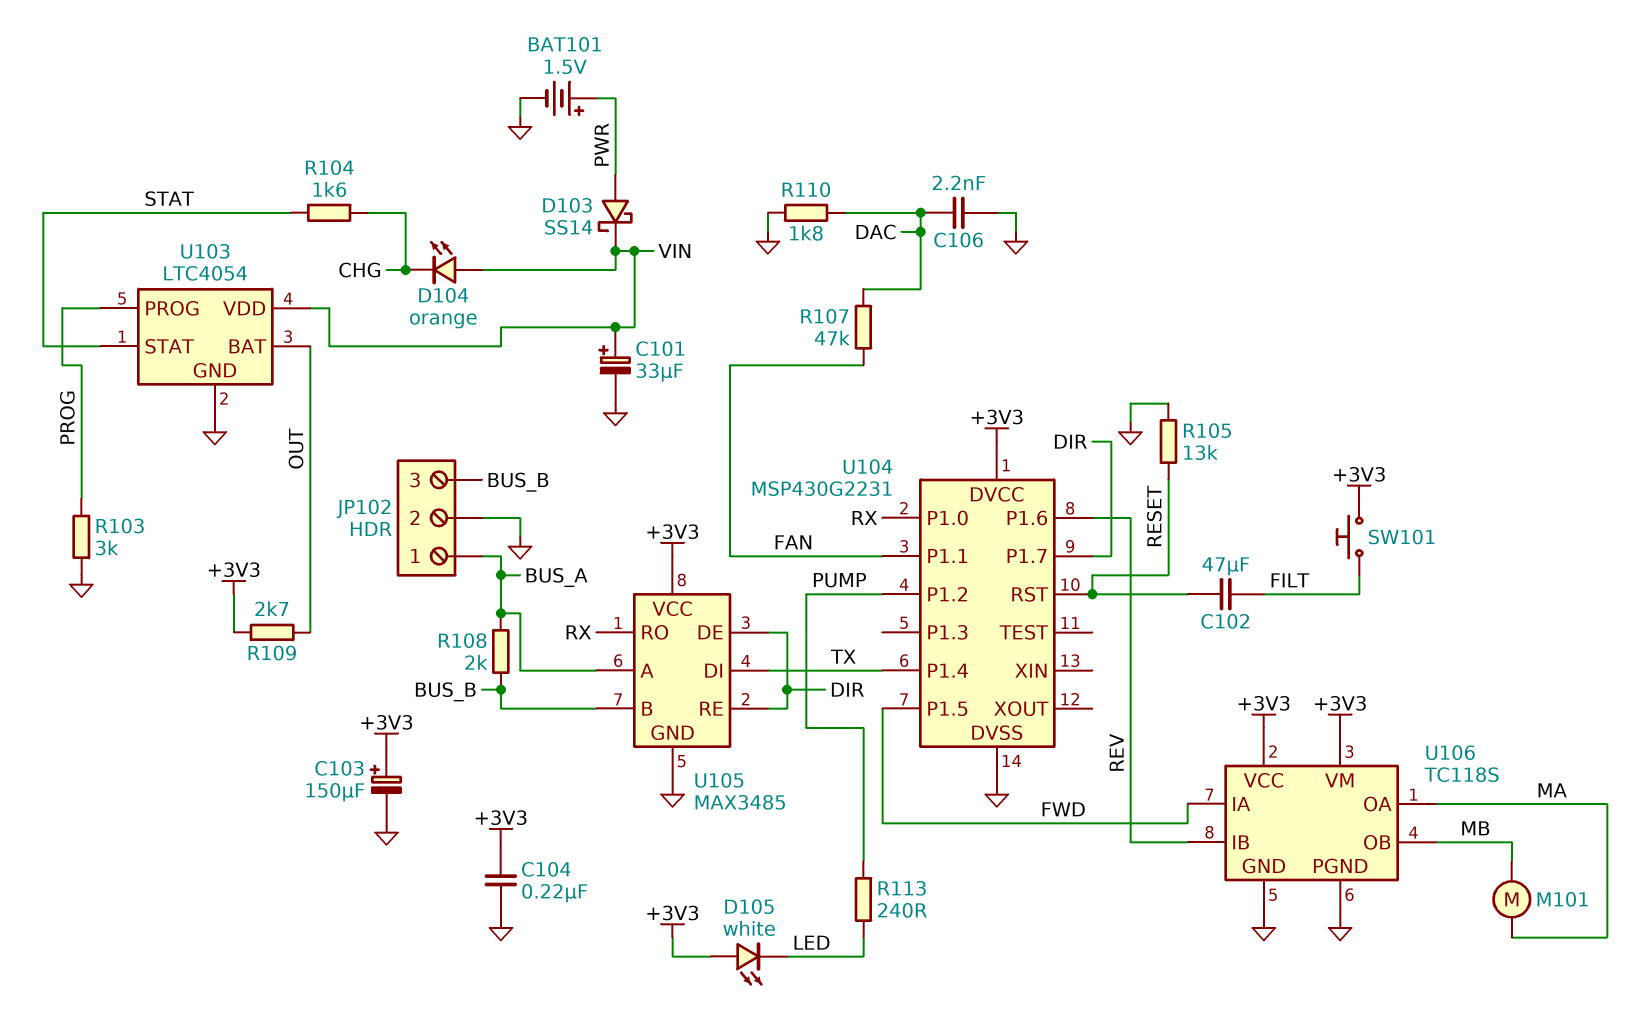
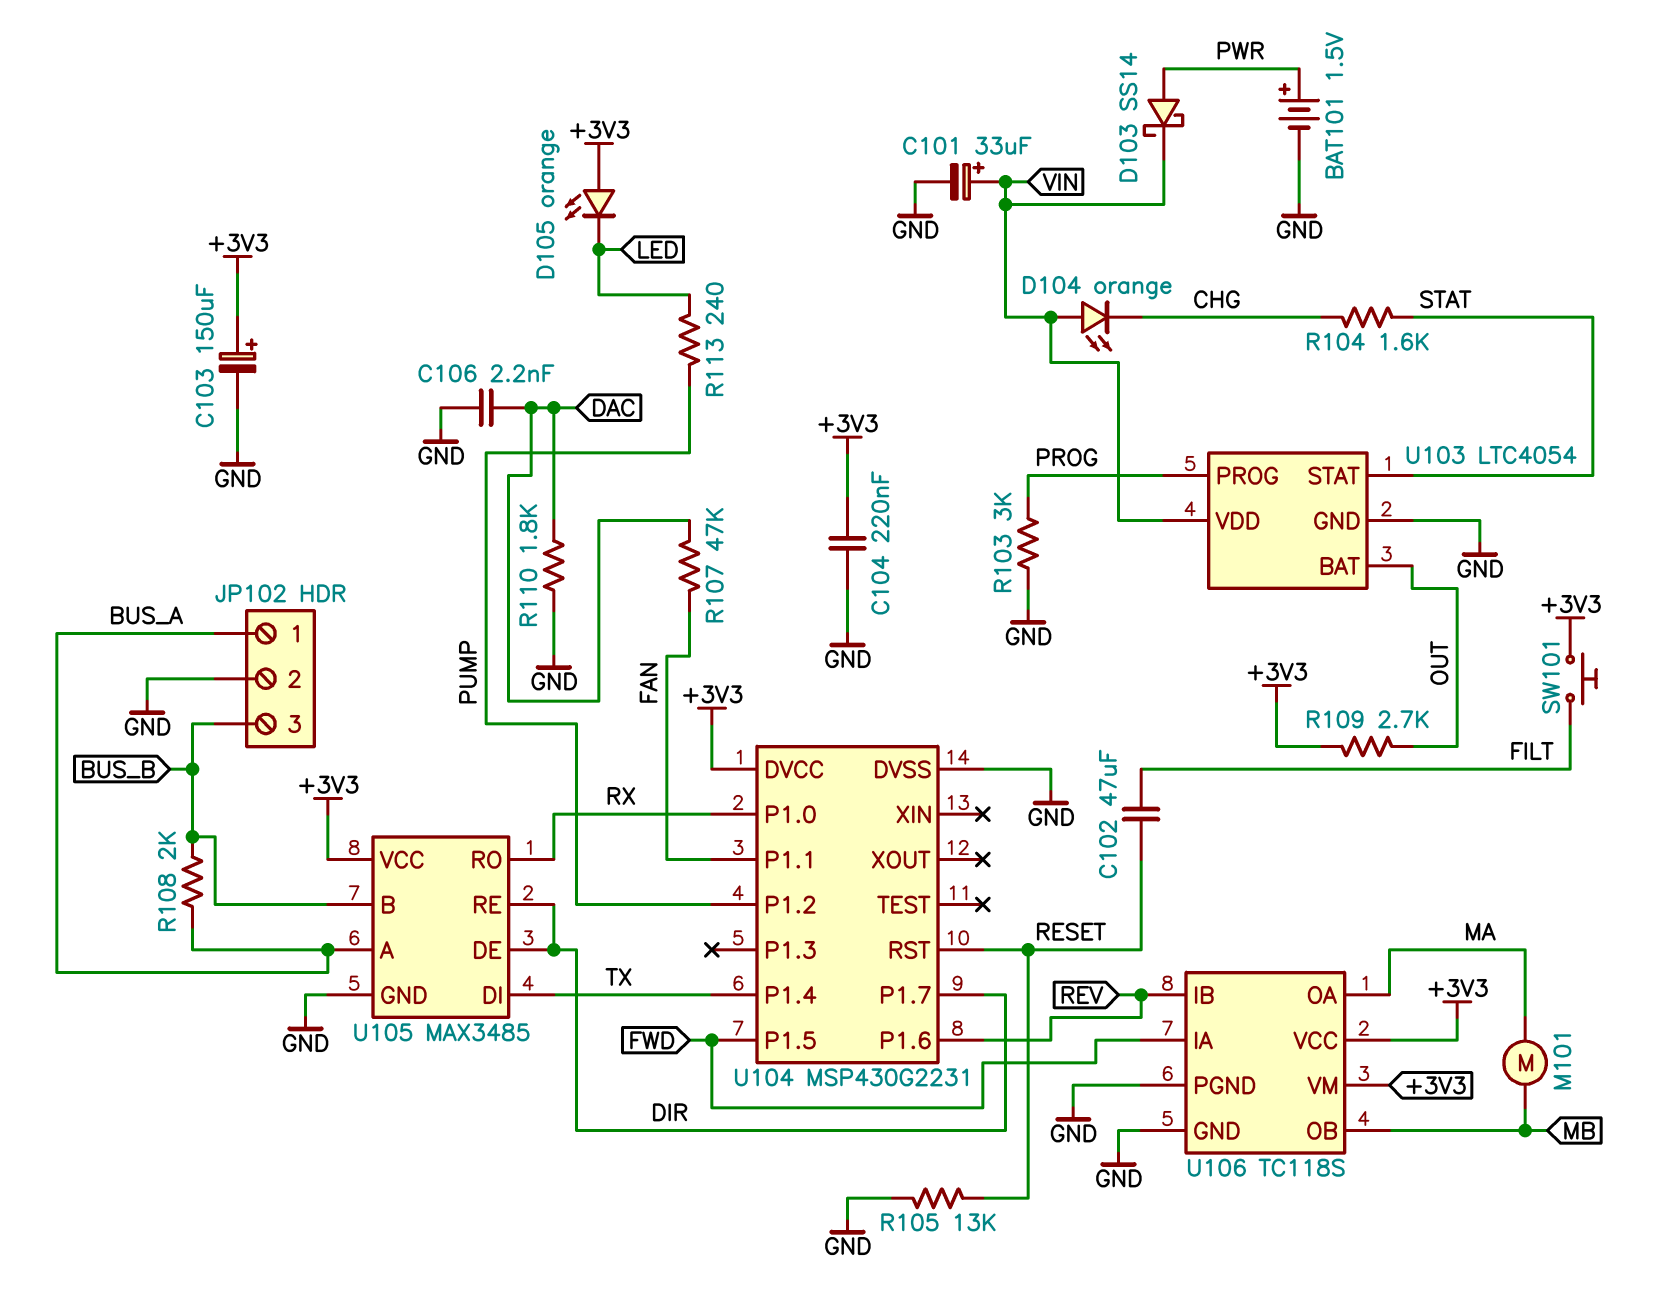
D105: LED white (A +3V3, K LED) -> LED orange (A +3V3, K LED)

